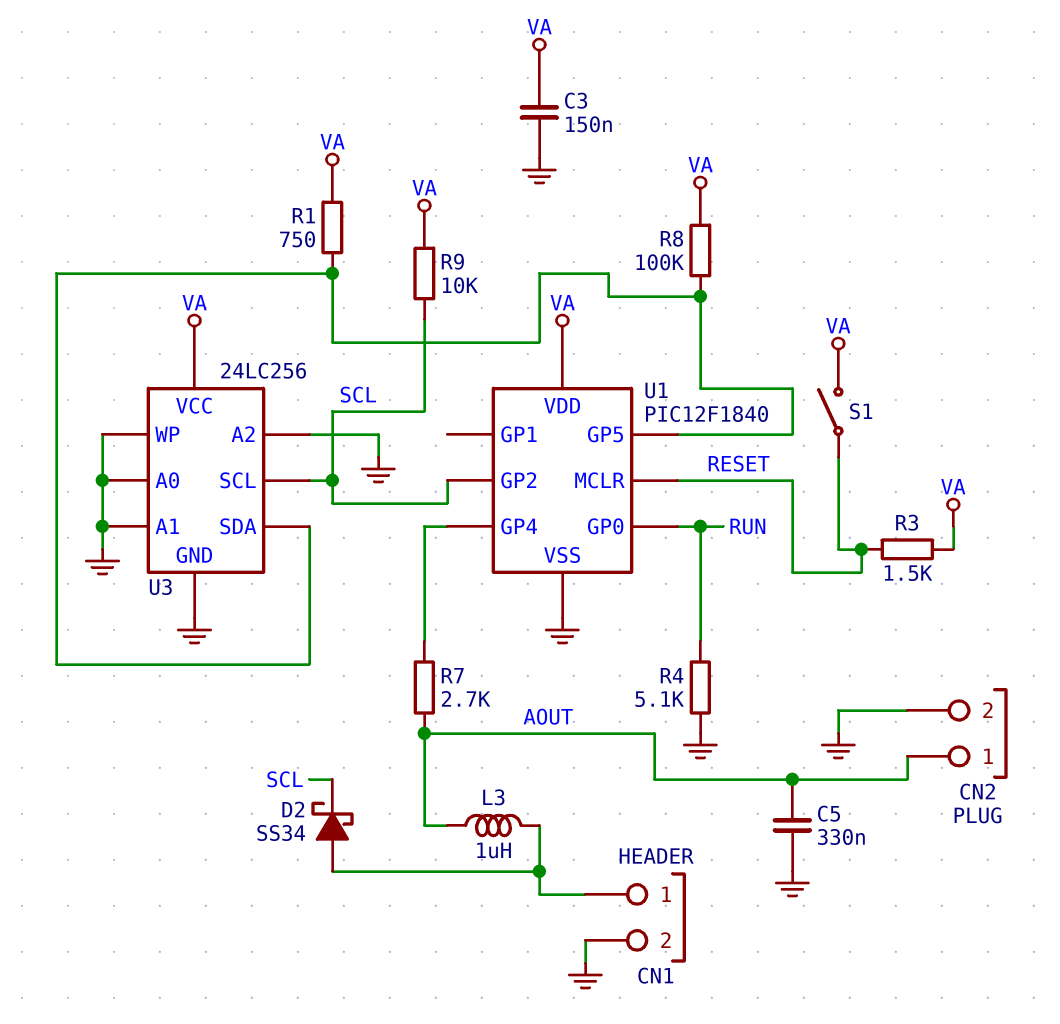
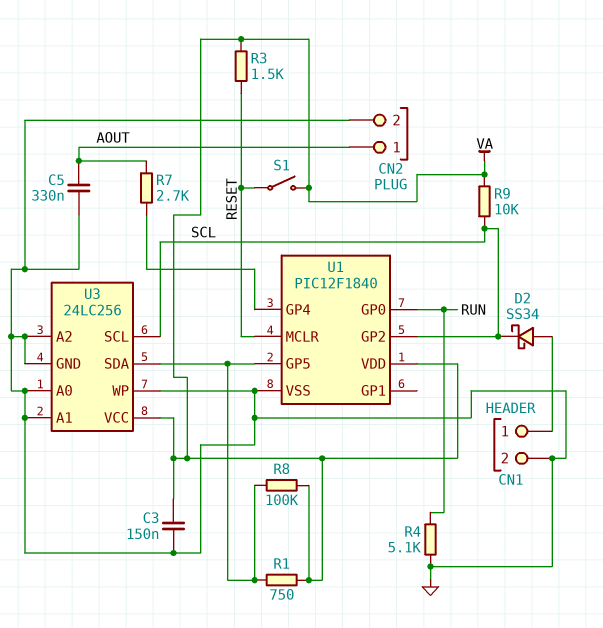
L3: 1uH (AOUT, CN1/1) -> none

